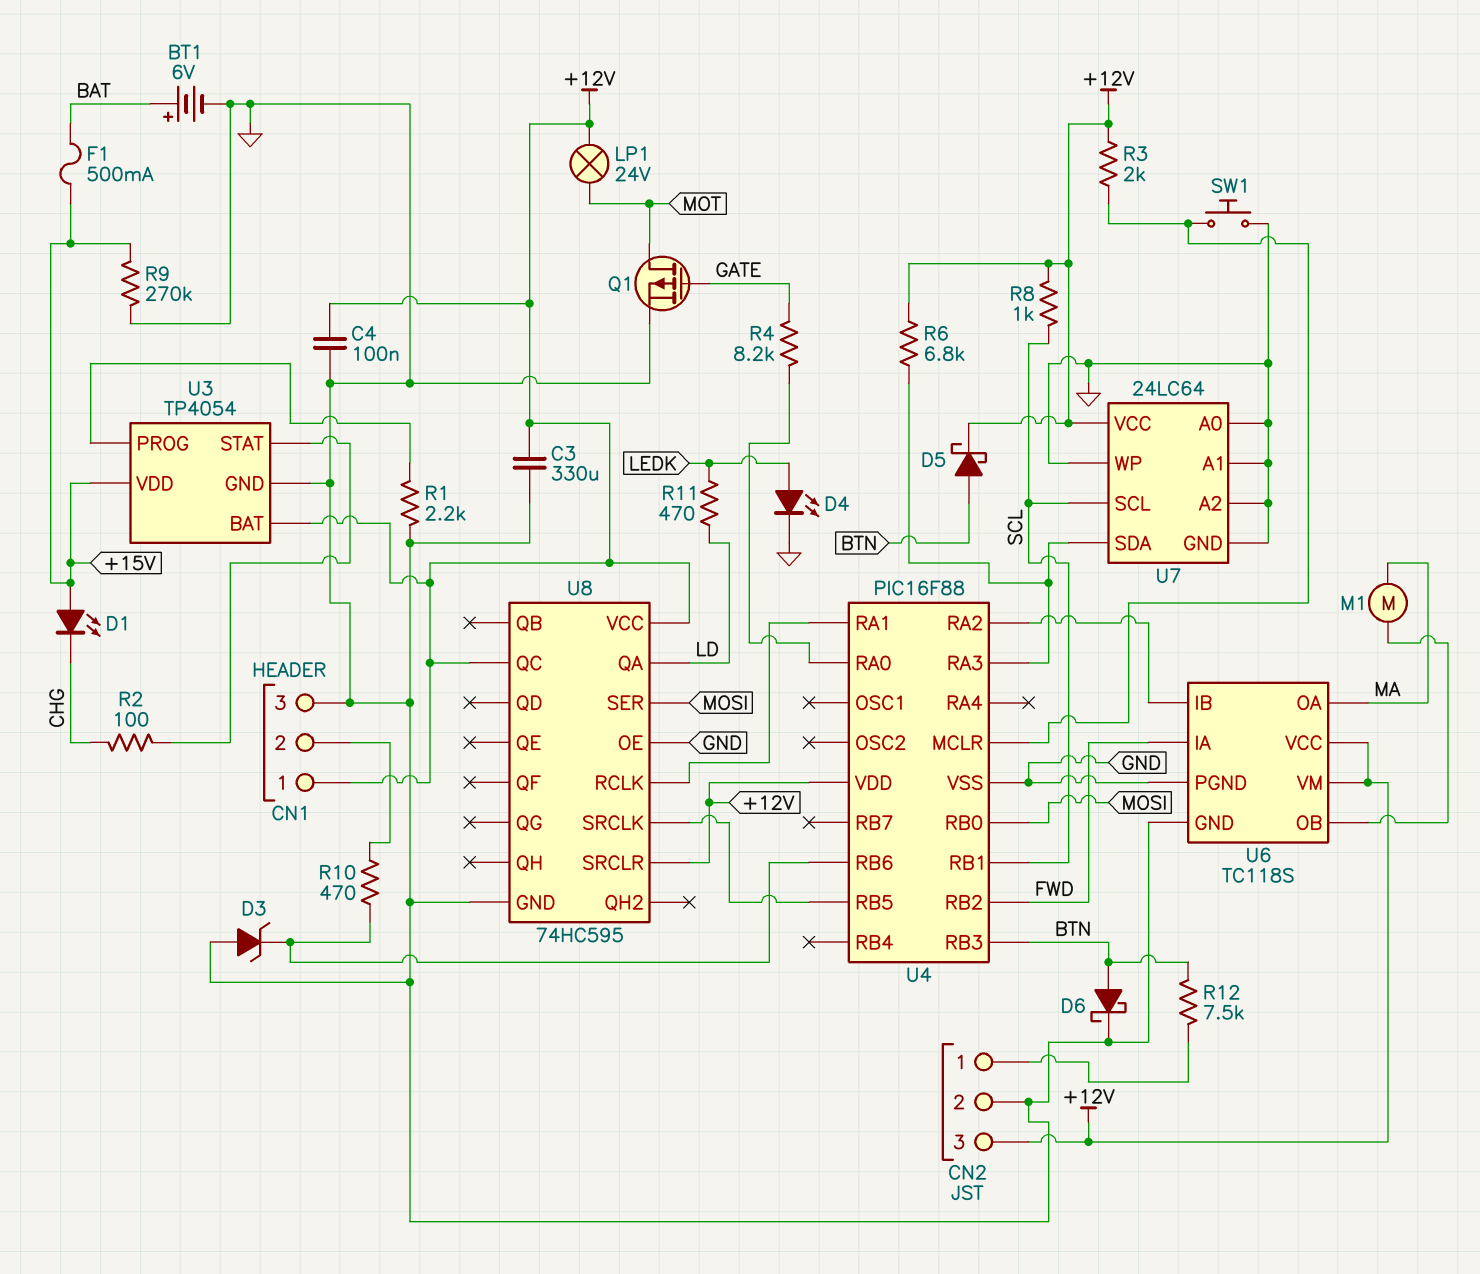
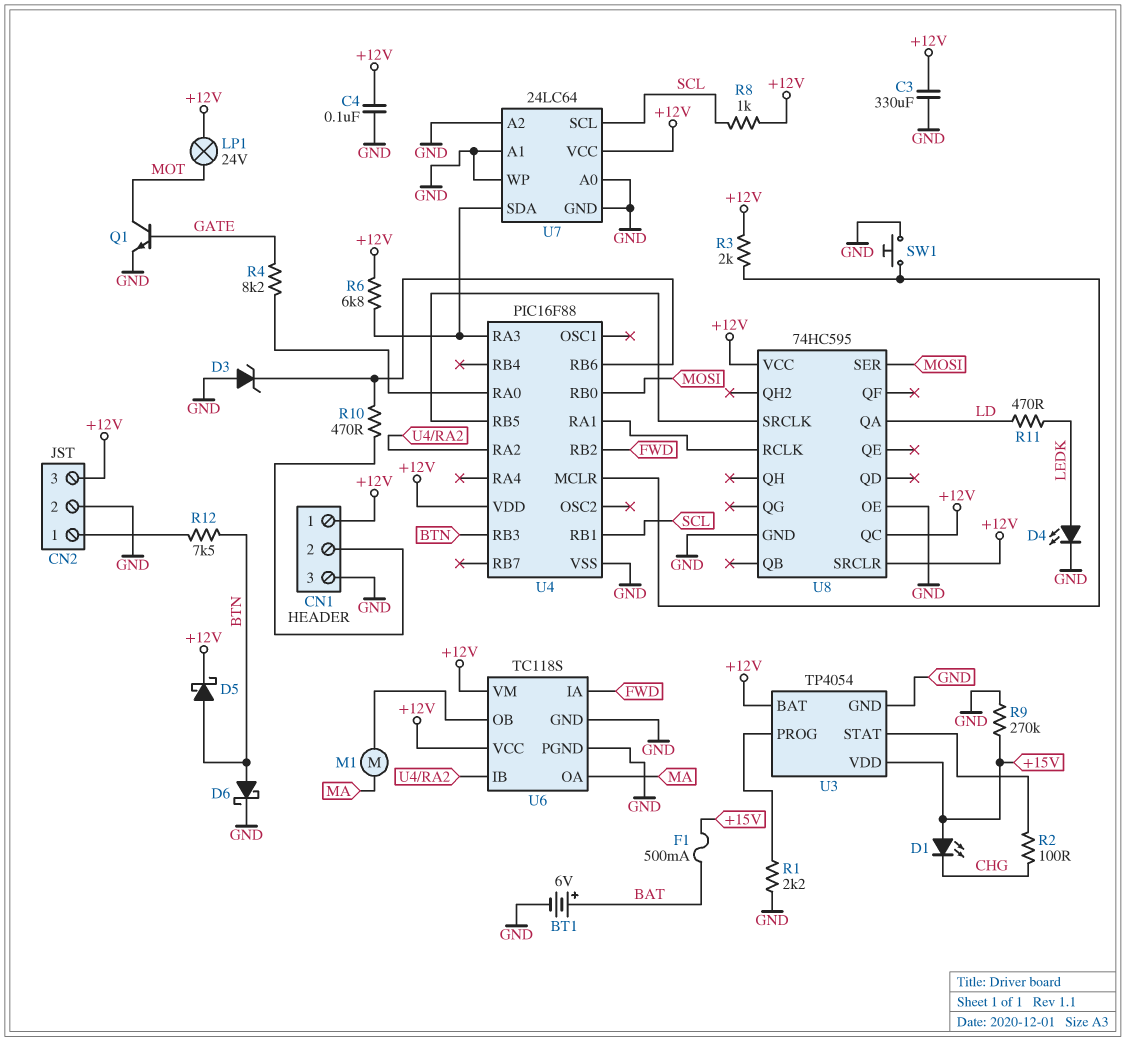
Q1: PMOS (G GATE, D MOT, S GND) -> NPN (B GATE, C MOT, E GND)

